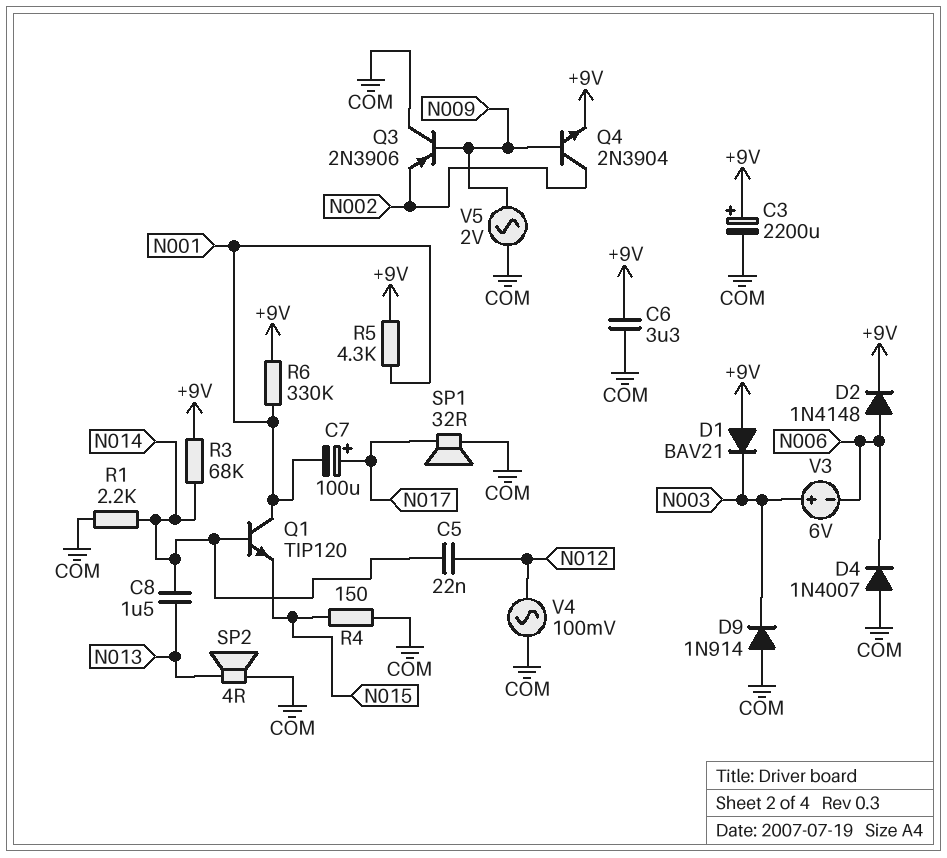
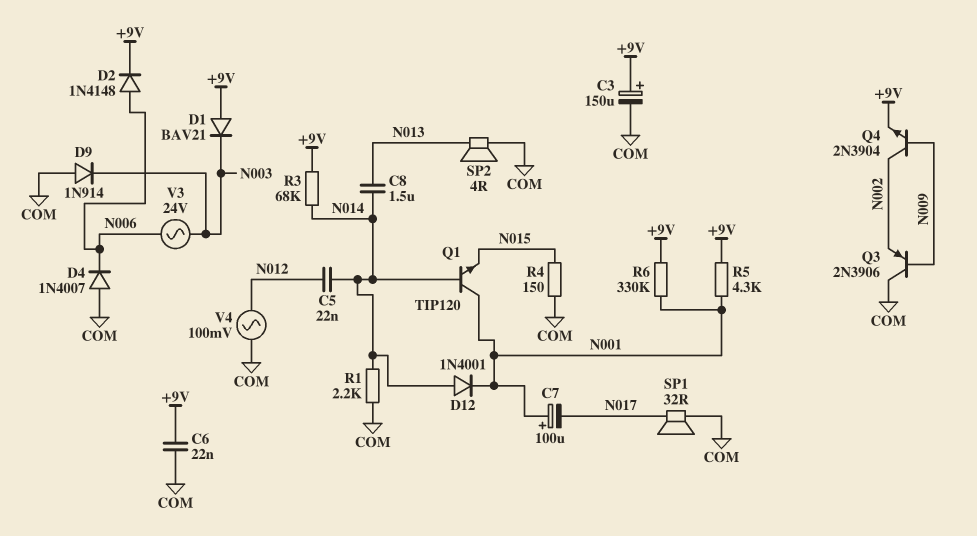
C3: 2200uF (plus +9V, minus COM) -> 150uF (plus +9V, minus COM)
C6: 3.3uF (+9V, COM) -> 22nF (+9V, COM)
C7: 100uF (plus N017, minus N001) -> 100uF (plus N001, minus N017)
D12: none -> diode 1N4001 (A N014, K N001)
V3: 6V (plus N003, minus N006) -> AC 24V (N003, N006)
V5: AC 2V (COM, N009) -> none

